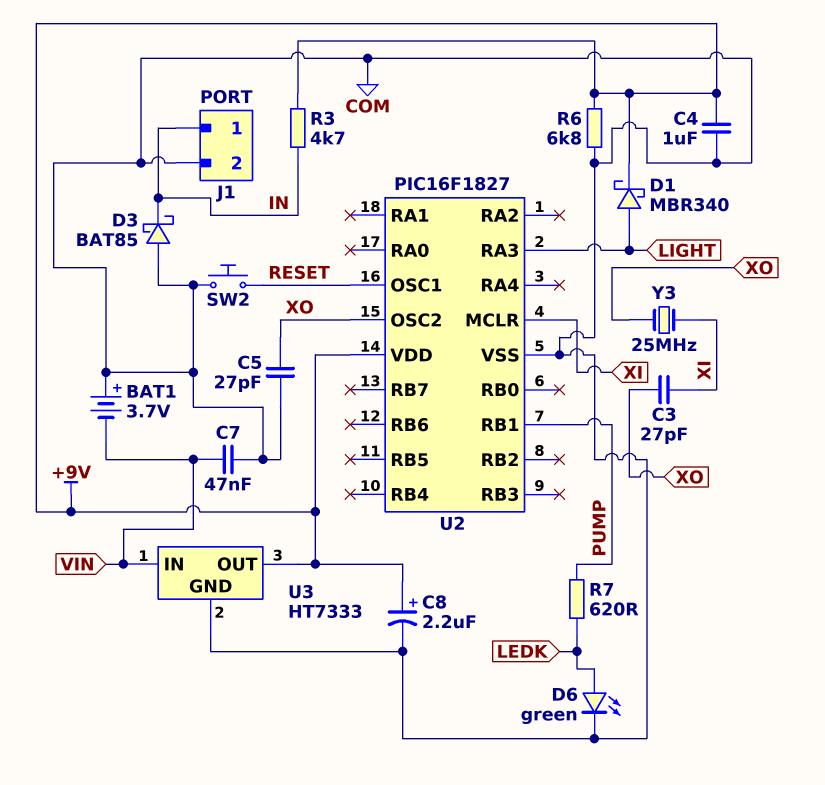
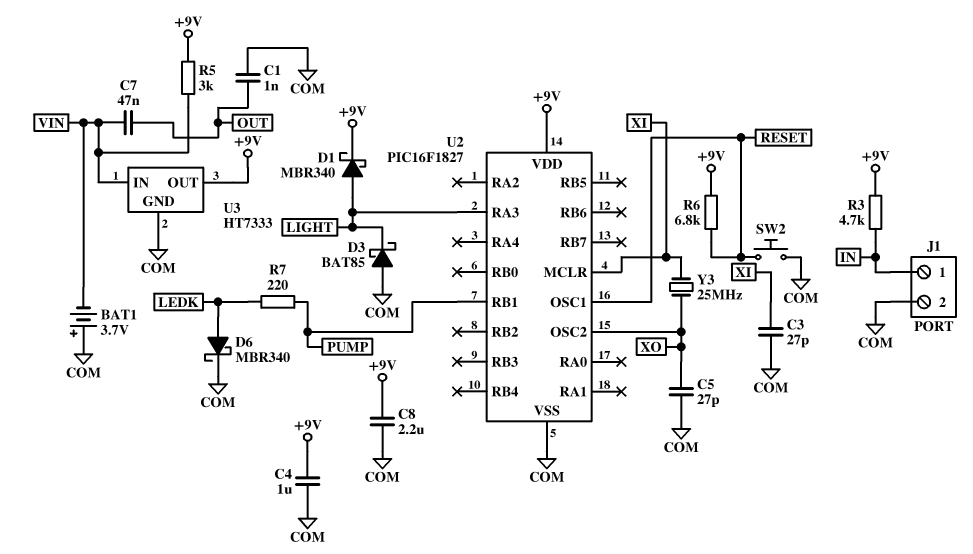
C1: none -> 1nF (COM, OUT)
C3: 27pF (XI, XO) -> 27pF (COM, XI)
C7: 47nF (COM, VIN) -> 47nF (OUT, VIN)
C8: 2.2uF (plus +9V, minus COM) -> 2.2uF (+9V, COM)
D3: schottky BAT85 (A COM, K IN) -> schottky BAT85 (A COM, K LIGHT)
D6: LED green (A LEDK, K COM) -> schottky MBR340 (A LEDK, K COM)
R5: none -> 3k (+9V, VIN)
R6: 6.8k (+9V, COM) -> 6.8k (+9V, RESET)
R7: 620 (LEDK, PUMP) -> 220 (LEDK, PUMP)

